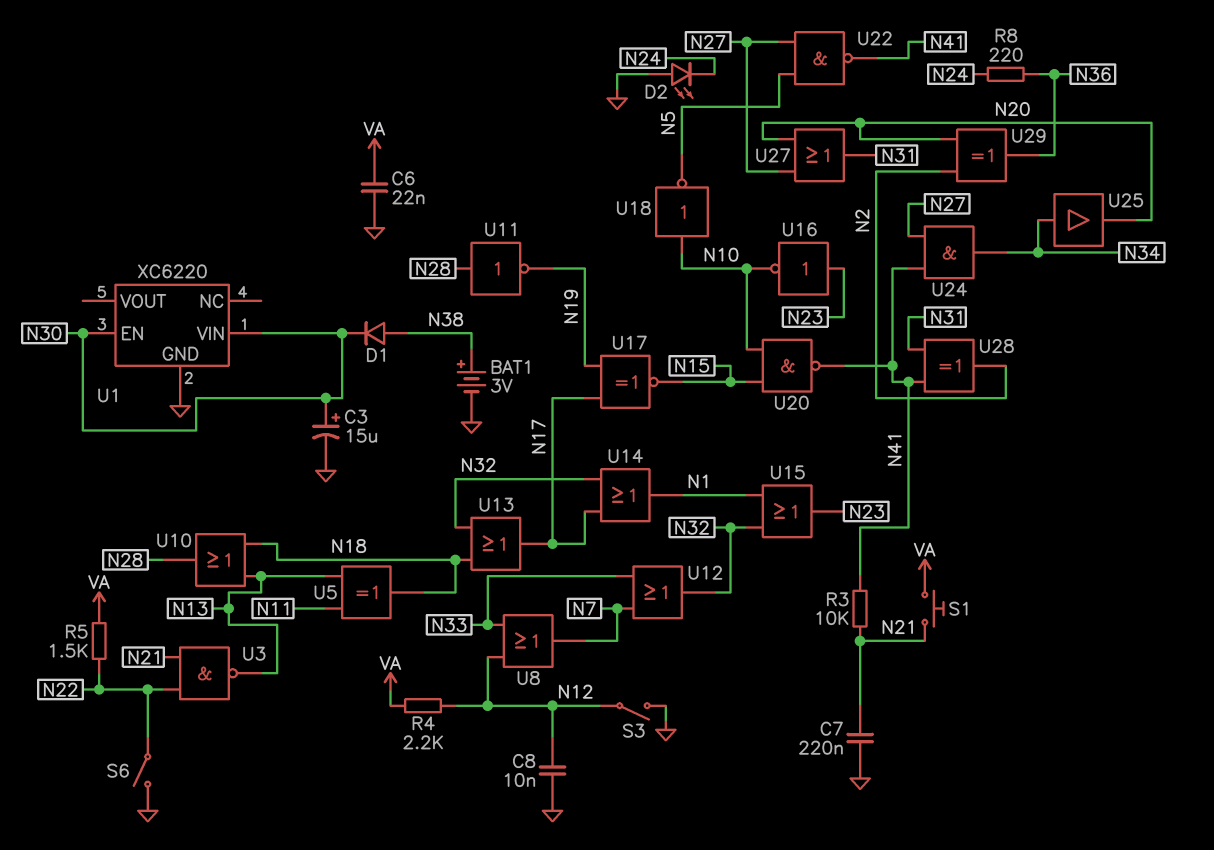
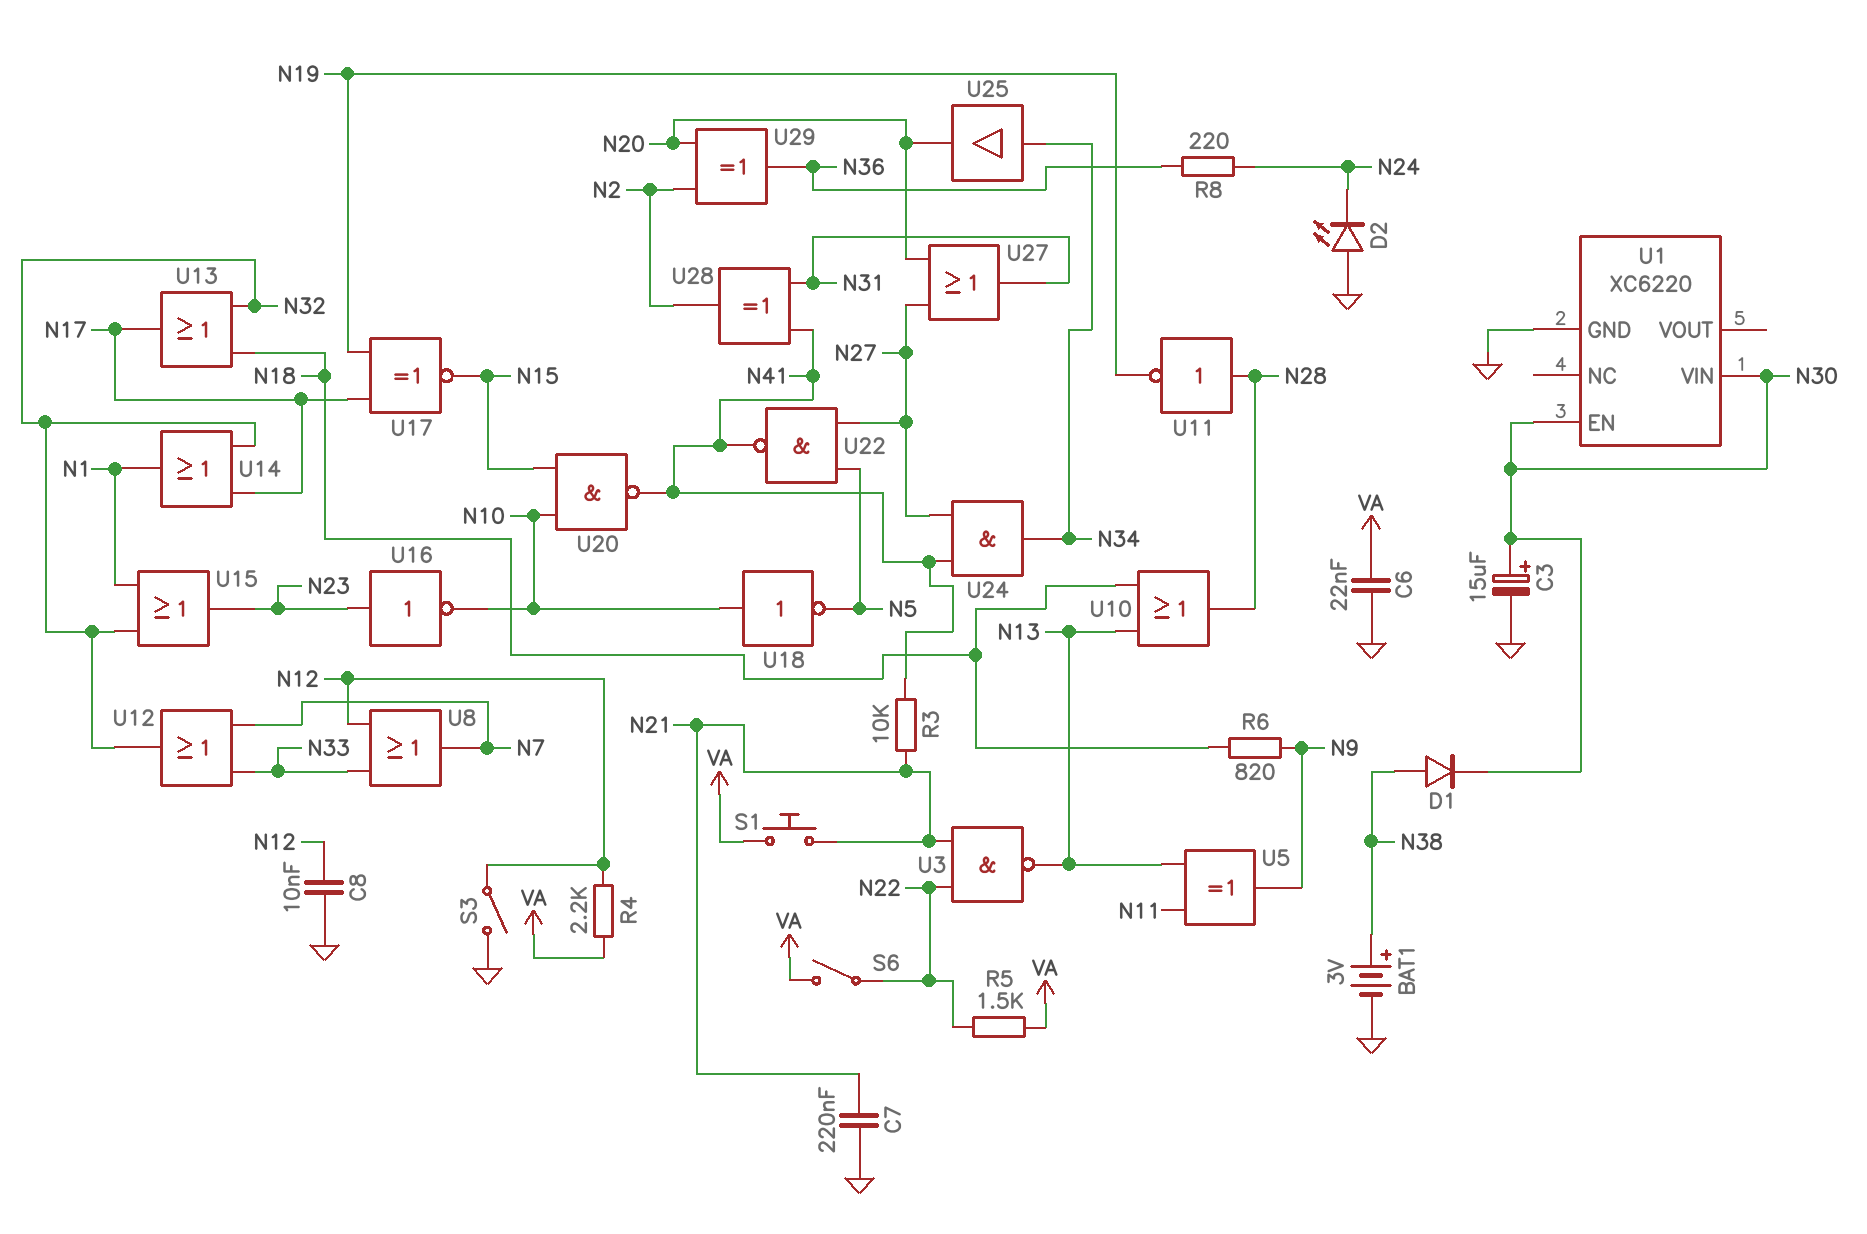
R6: none -> 820 (N9, N18)
S6: switch (GND, N22) -> switch (N22, VA)
U5: XOR (in N11, in N13, out N18) -> XOR (in N11, in N13, out N9)

